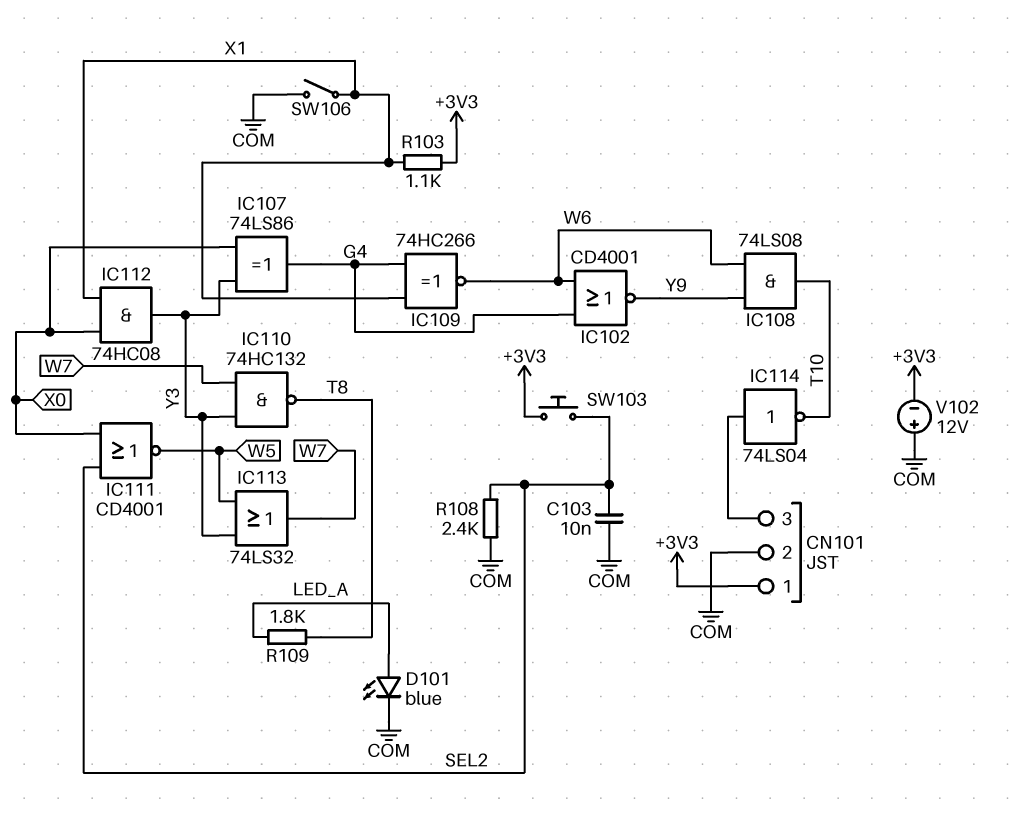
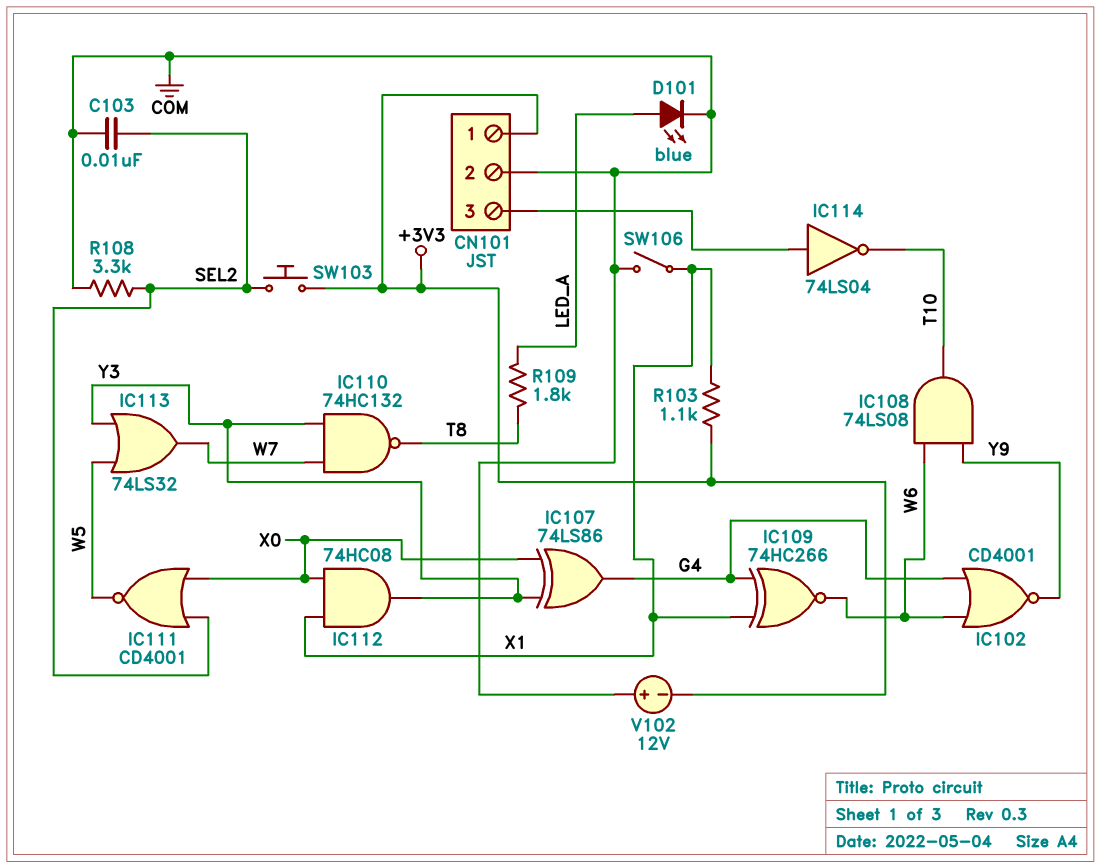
R108: 2.4k (COM, SEL2) -> 3.3k (COM, SEL2)

